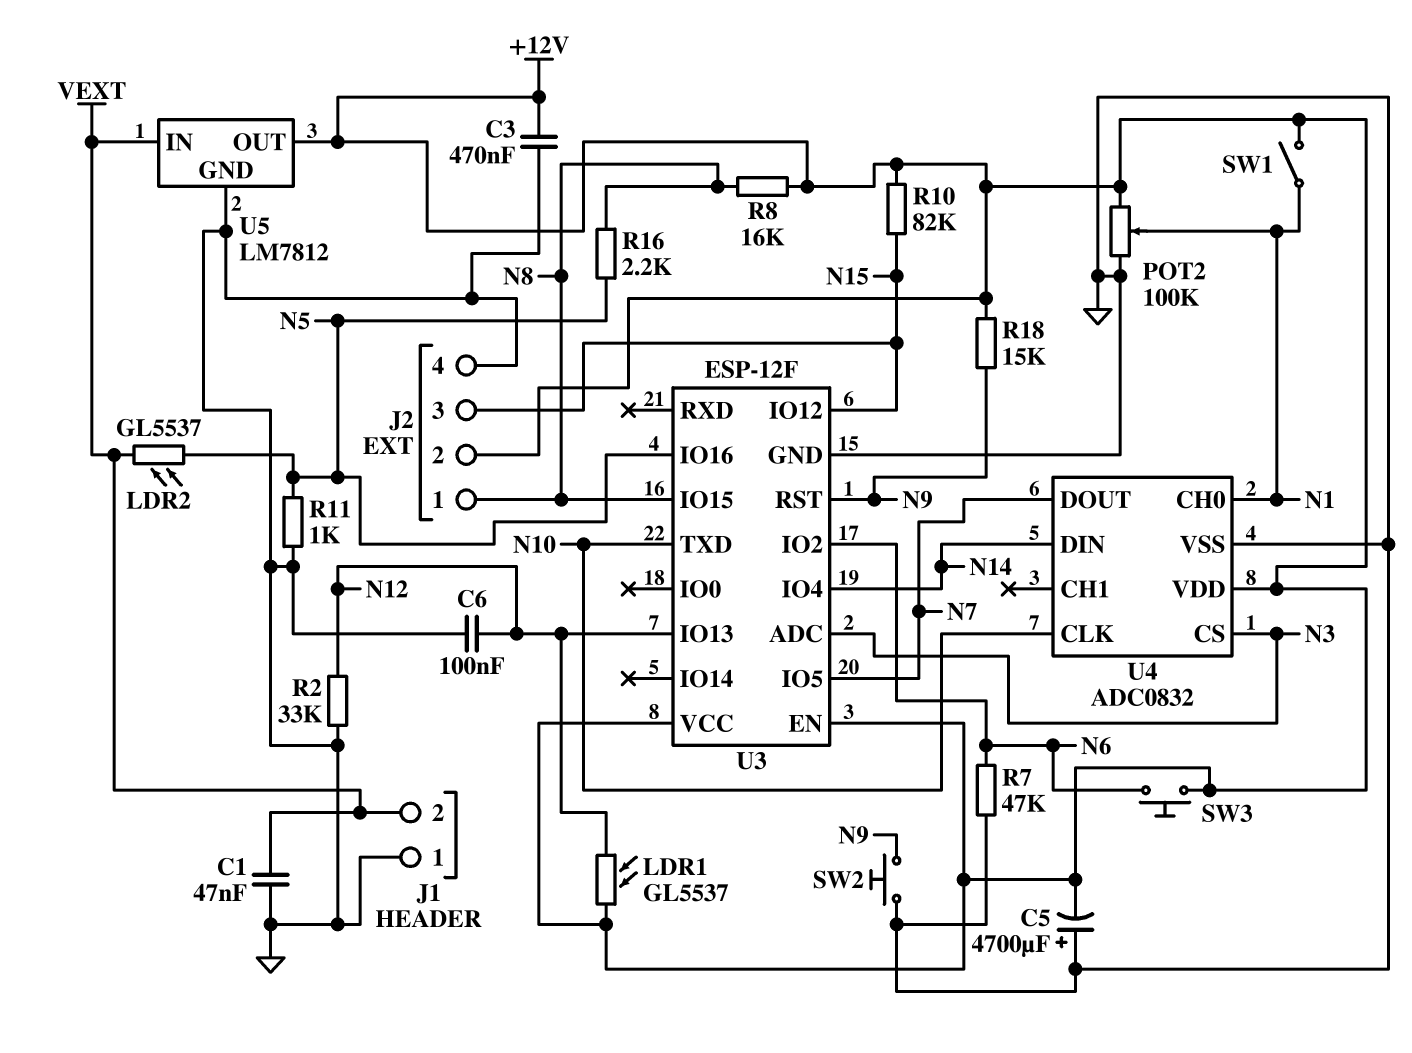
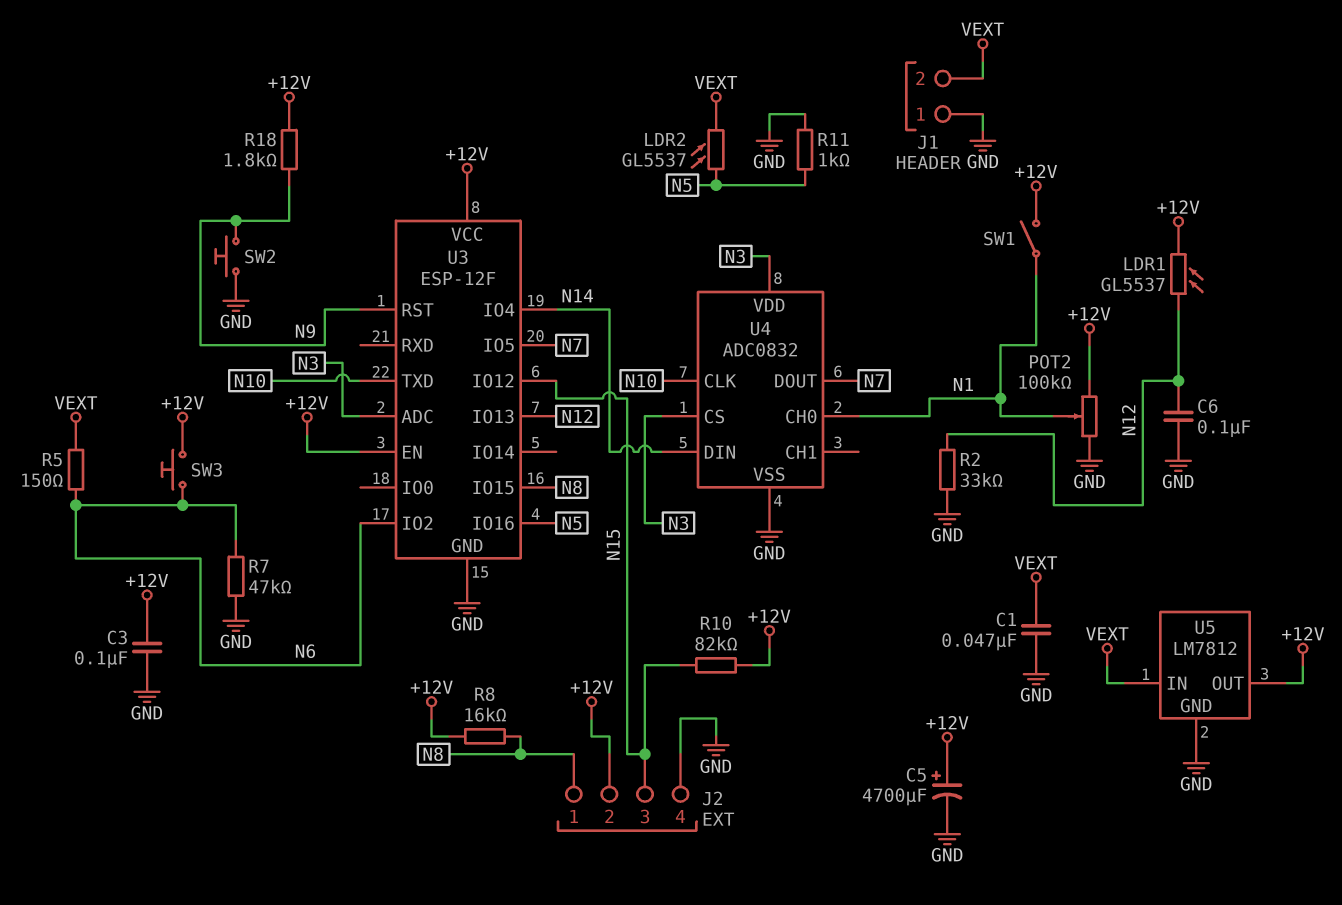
C3: 470nF (+12V, GND) -> 100nF (+12V, GND)
C5: 4700uF (plus GND, minus +12V) -> 4700uF (plus +12V, minus GND)
R5: none -> 150 (N6, VEXT)
R16: 2.2k (N5, N8) -> none
R18: 15k (+12V, N9) -> 1.8k (+12V, N9)
U4 pin VDD: +12V -> N3

